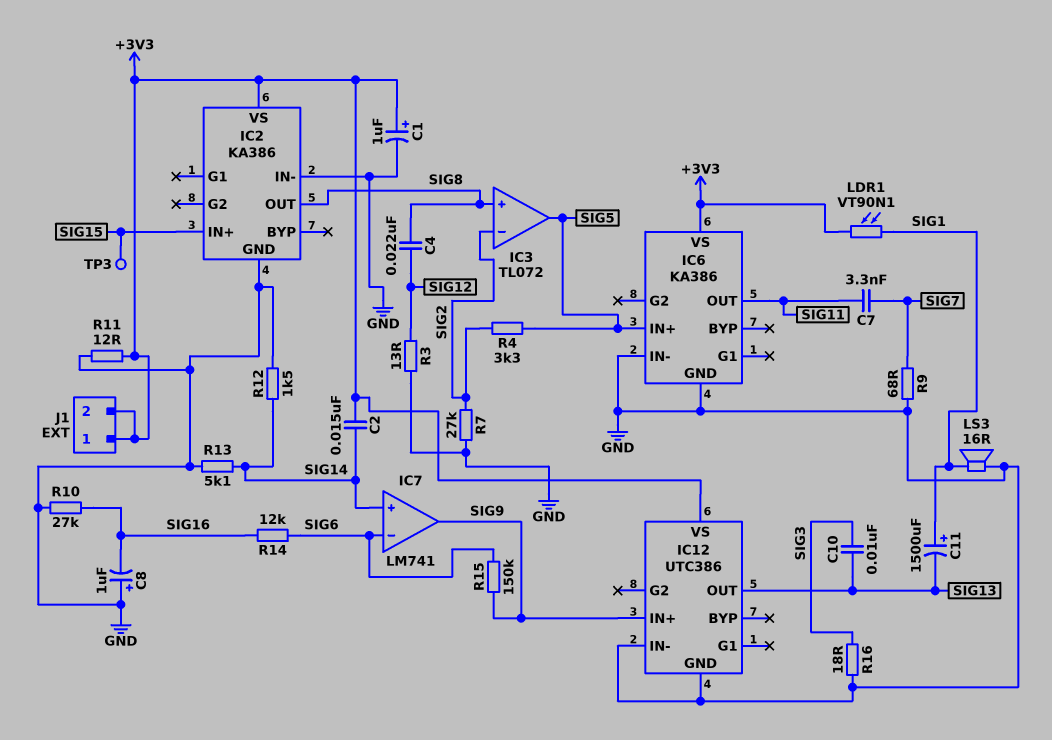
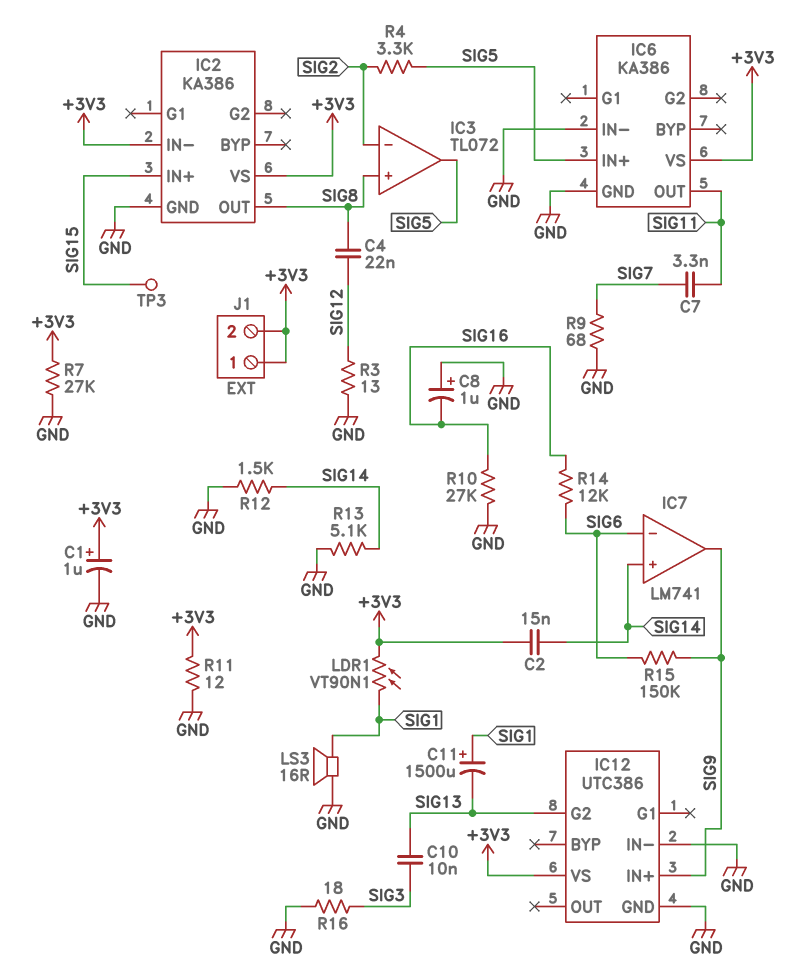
IC2 pin IN-: GND -> +3V3
IC12 pin G2: none -> SIG13
IC12 pin OUT: SIG13 -> none
R7: 27k (GND, SIG2) -> 27k (+3V3, GND)

